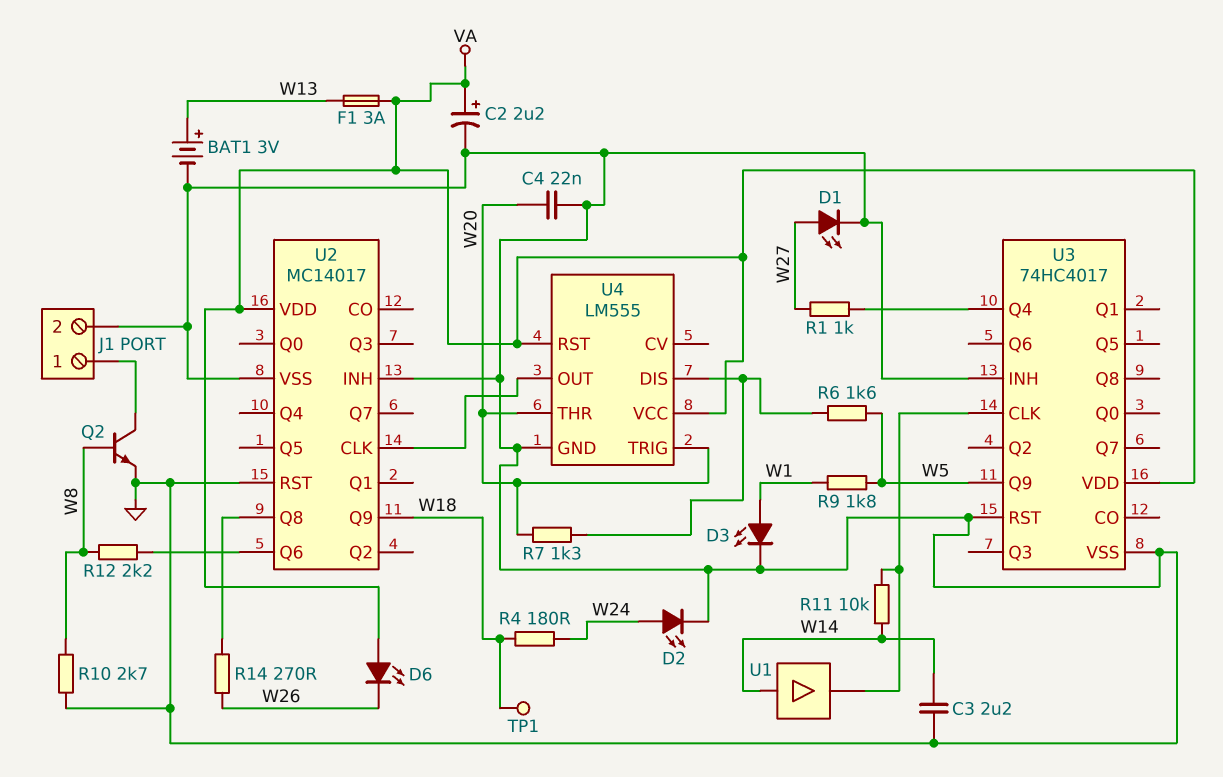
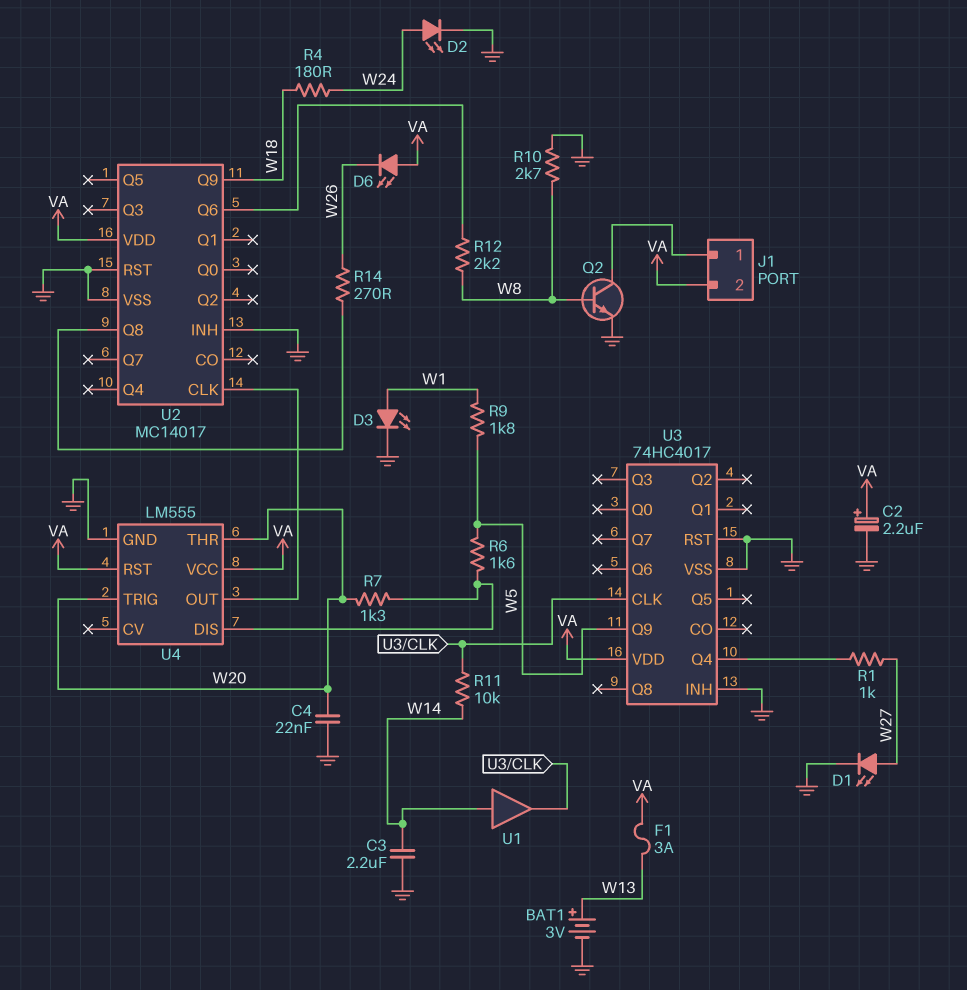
J1 pin 2: GND -> VA
TP1: test point (W18) -> none

